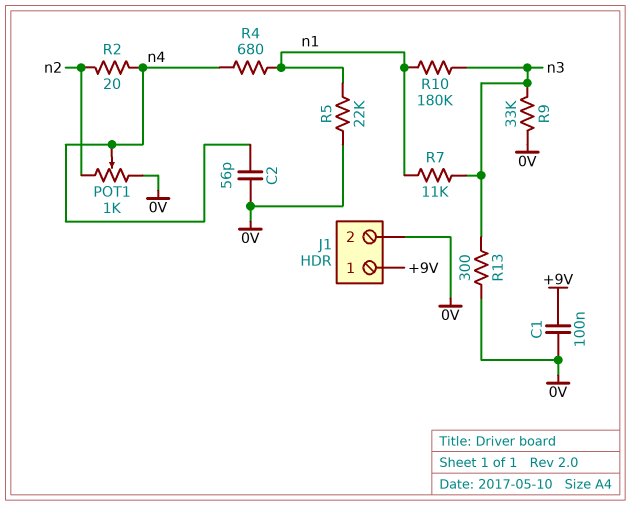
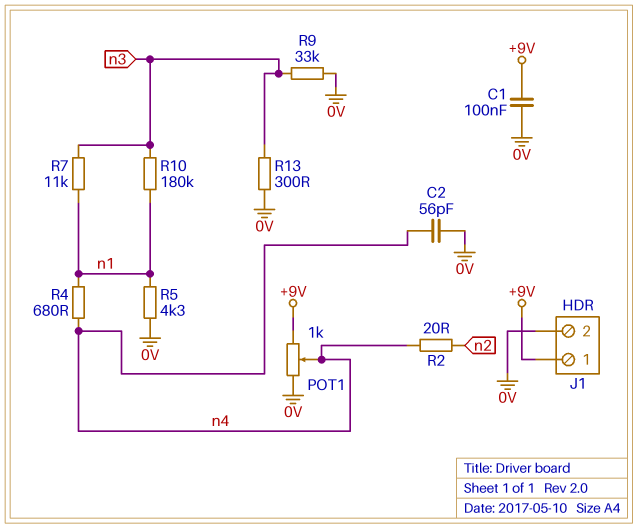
POT1: 1k (0V, n2, wiper n4) -> 1k (+9V, 0V, wiper n4)
R5: 22k (0V, n1) -> 4.3k (0V, n1)

